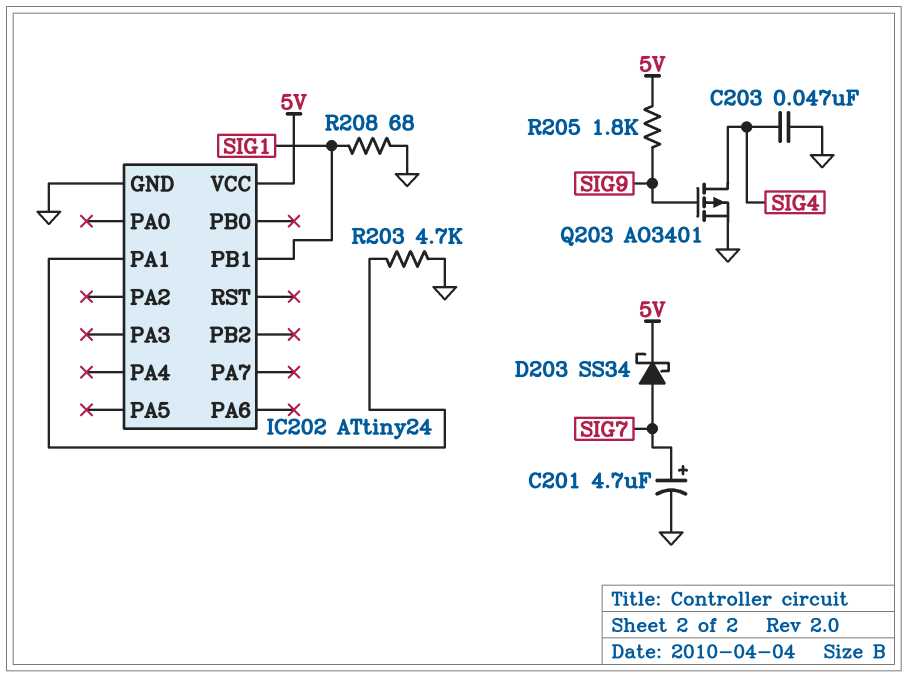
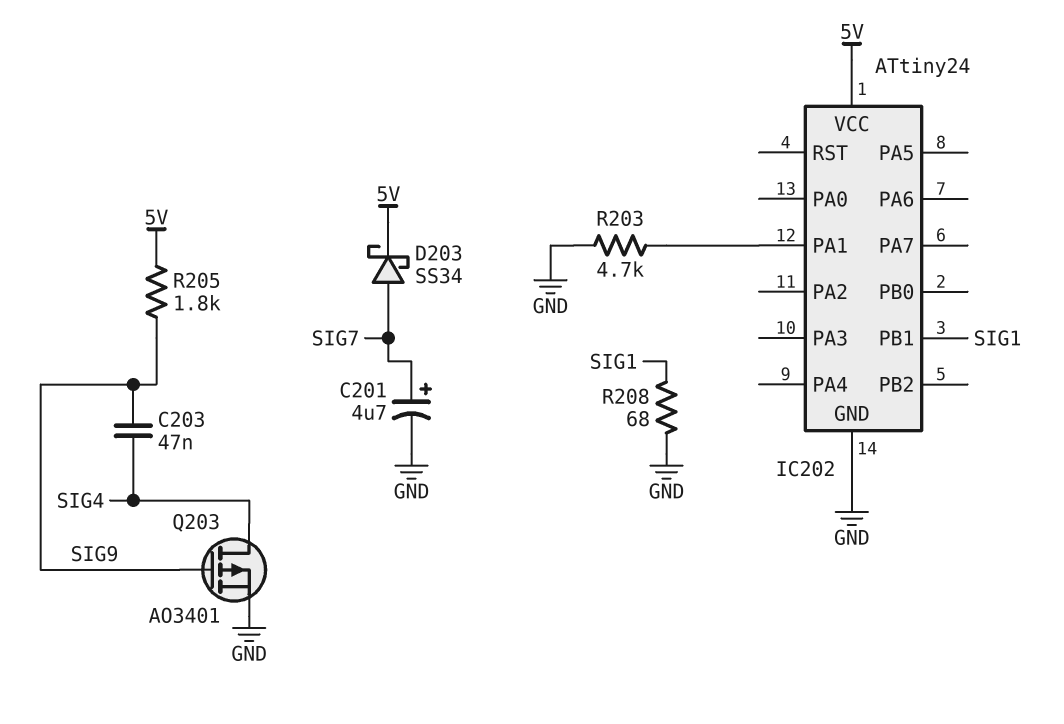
C203: 47nF (GND, SIG4) -> 47nF (SIG4, SIG9)

